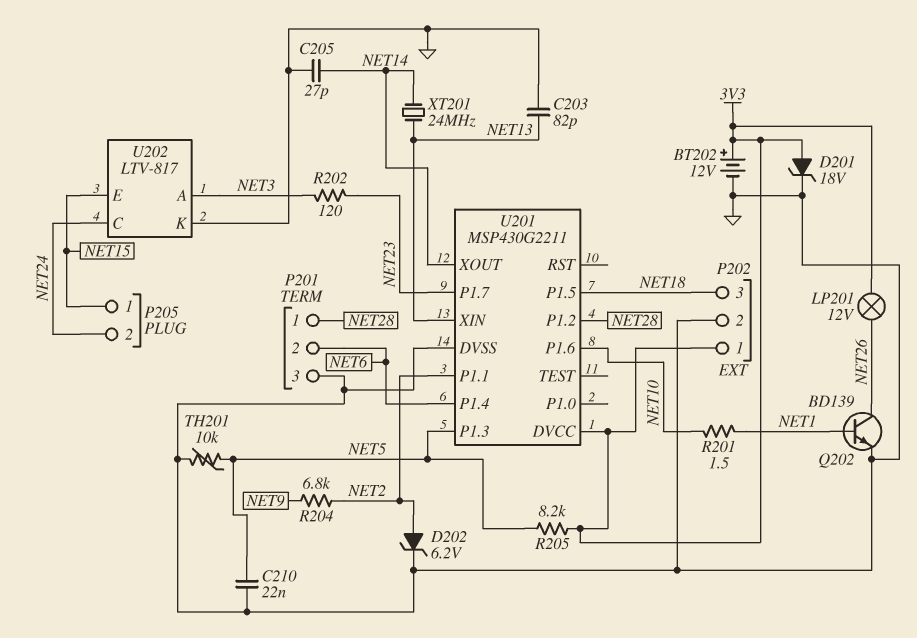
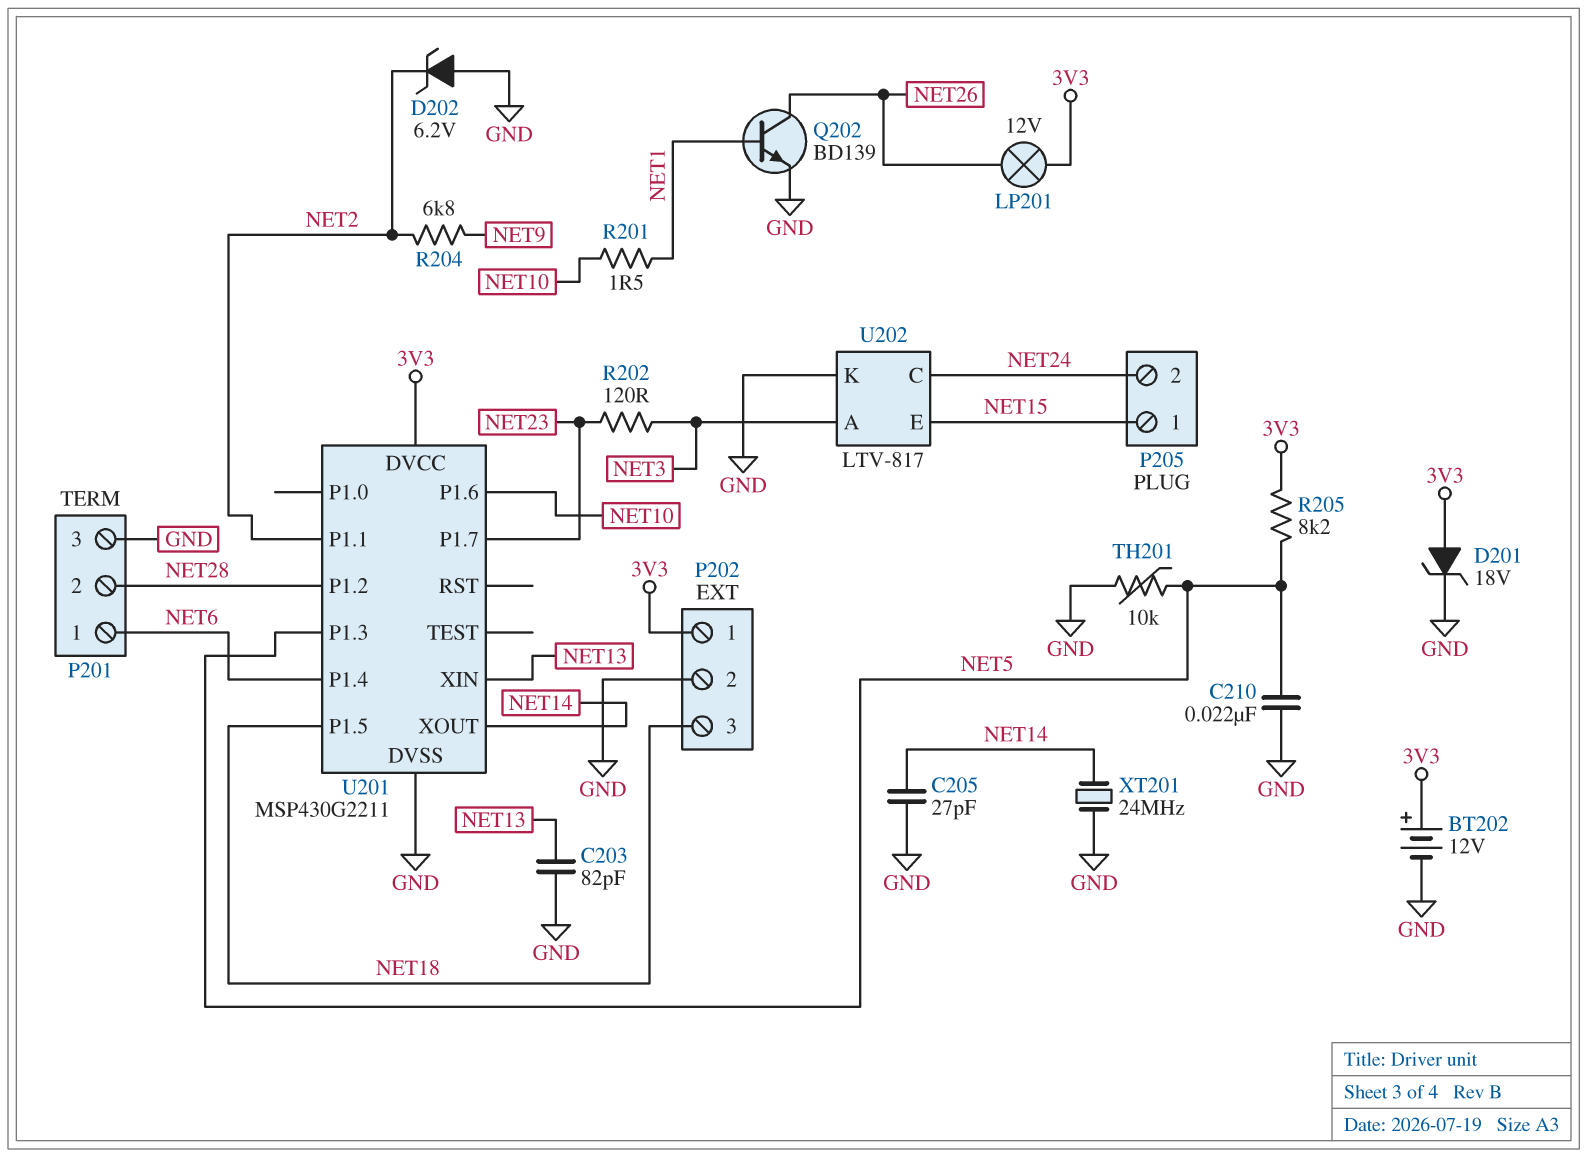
D202: zener 6.2V (A NET2, K GND) -> zener 6.2V (A GND, K NET2)
P201 pin 1: NET28 -> NET6
P201 pin 2: NET6 -> NET28
XT201: 24MHz (NET13, NET14) -> 24MHz (GND, NET14)

